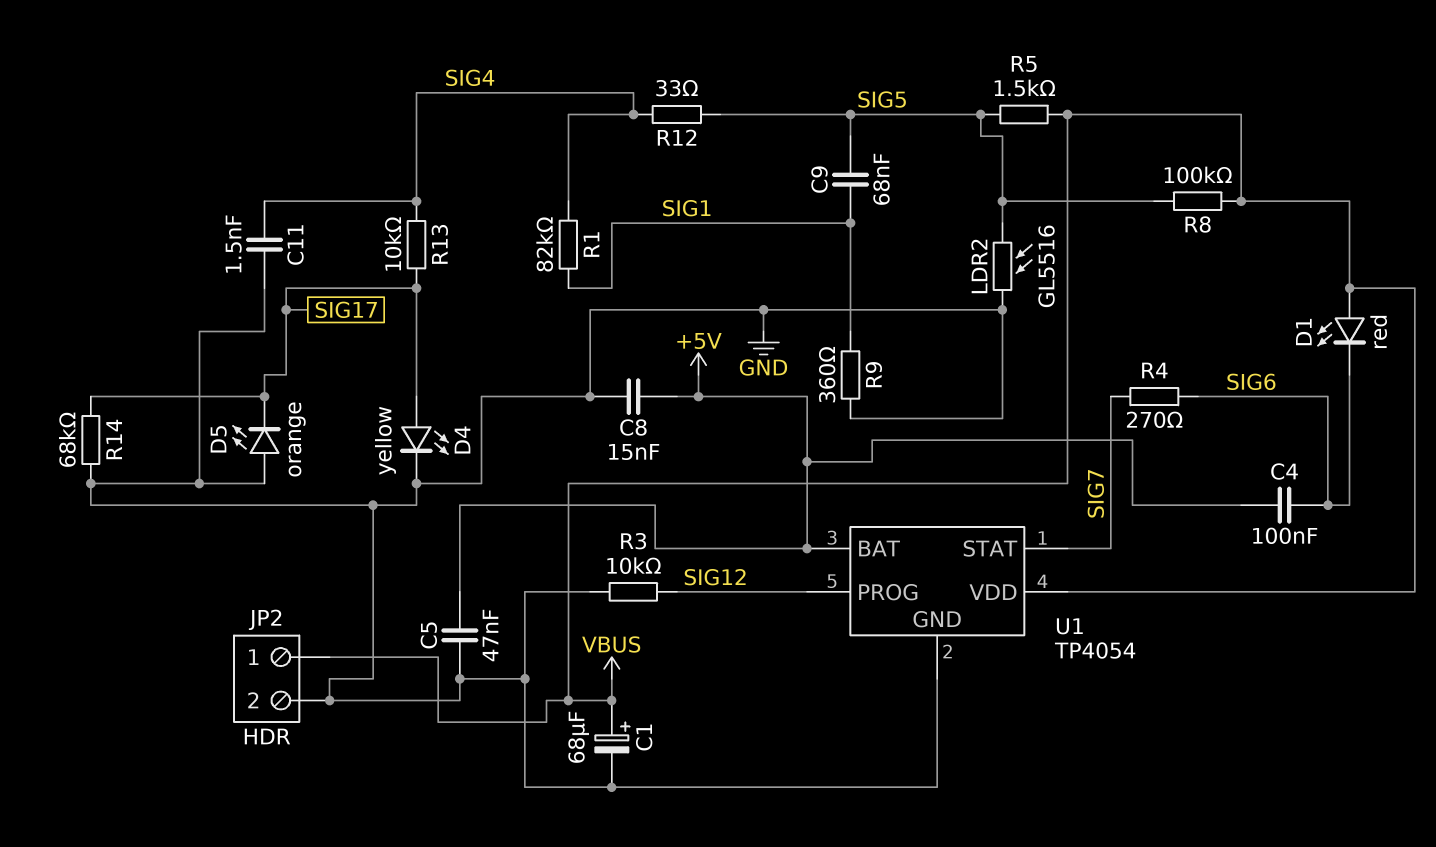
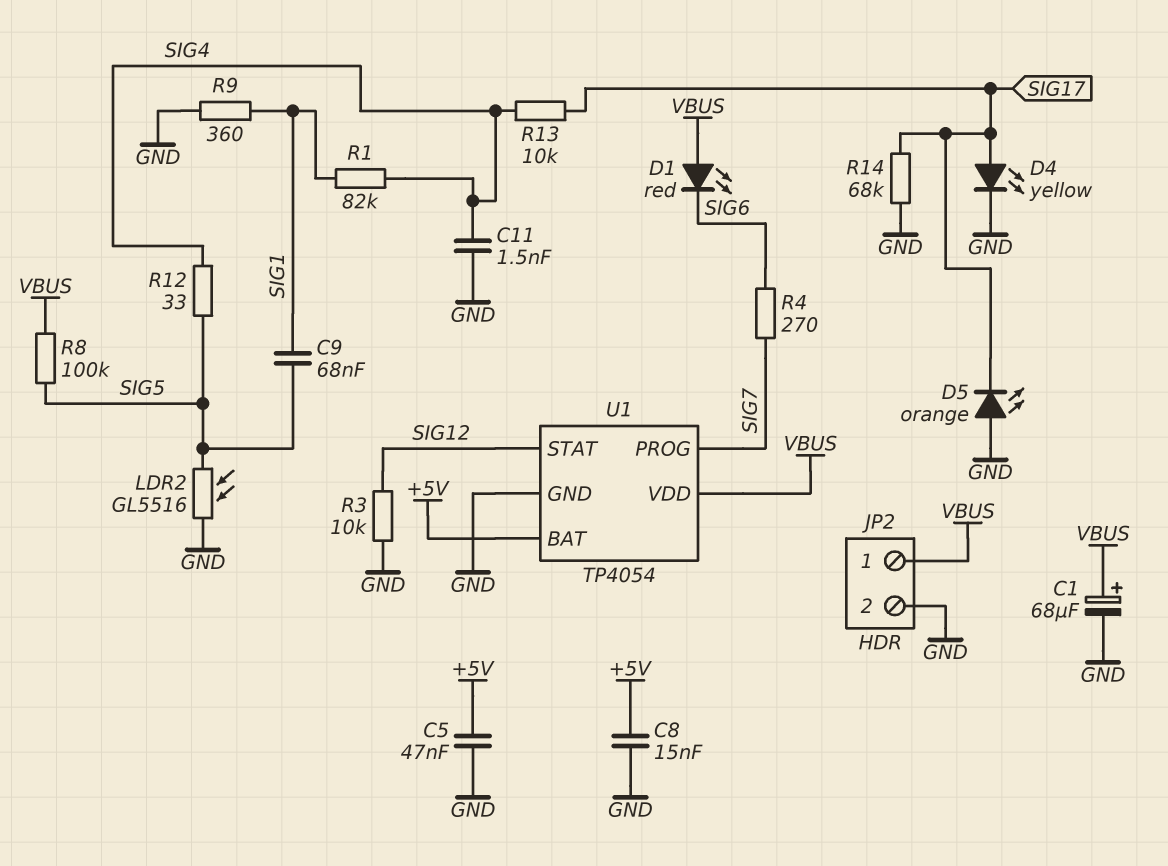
C4: 100nF (+5V, SIG6) -> none
R5: 1.5k (SIG5, VBUS) -> none
U1 pin PROG: SIG12 -> SIG7
U1 pin STAT: SIG7 -> SIG12

